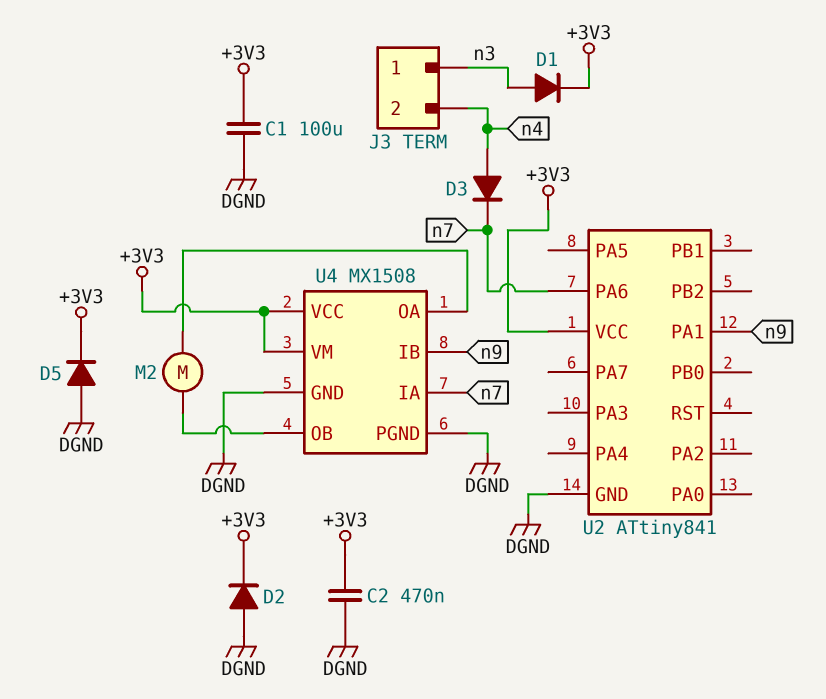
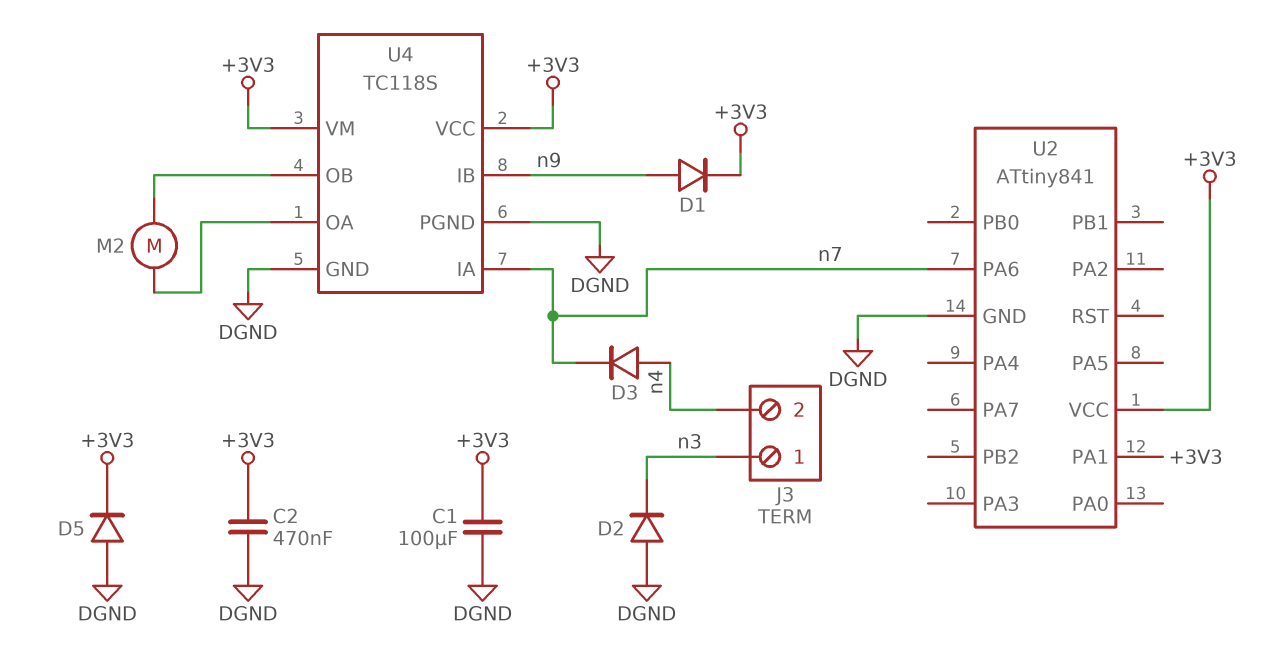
D1: diode (A n3, K +3V3) -> diode (A n9, K +3V3)
D2: diode (A DGND, K +3V3) -> diode (A DGND, K n3)
U2 pin PA1: n9 -> +3V3
U4: MX1508 -> TC118S

